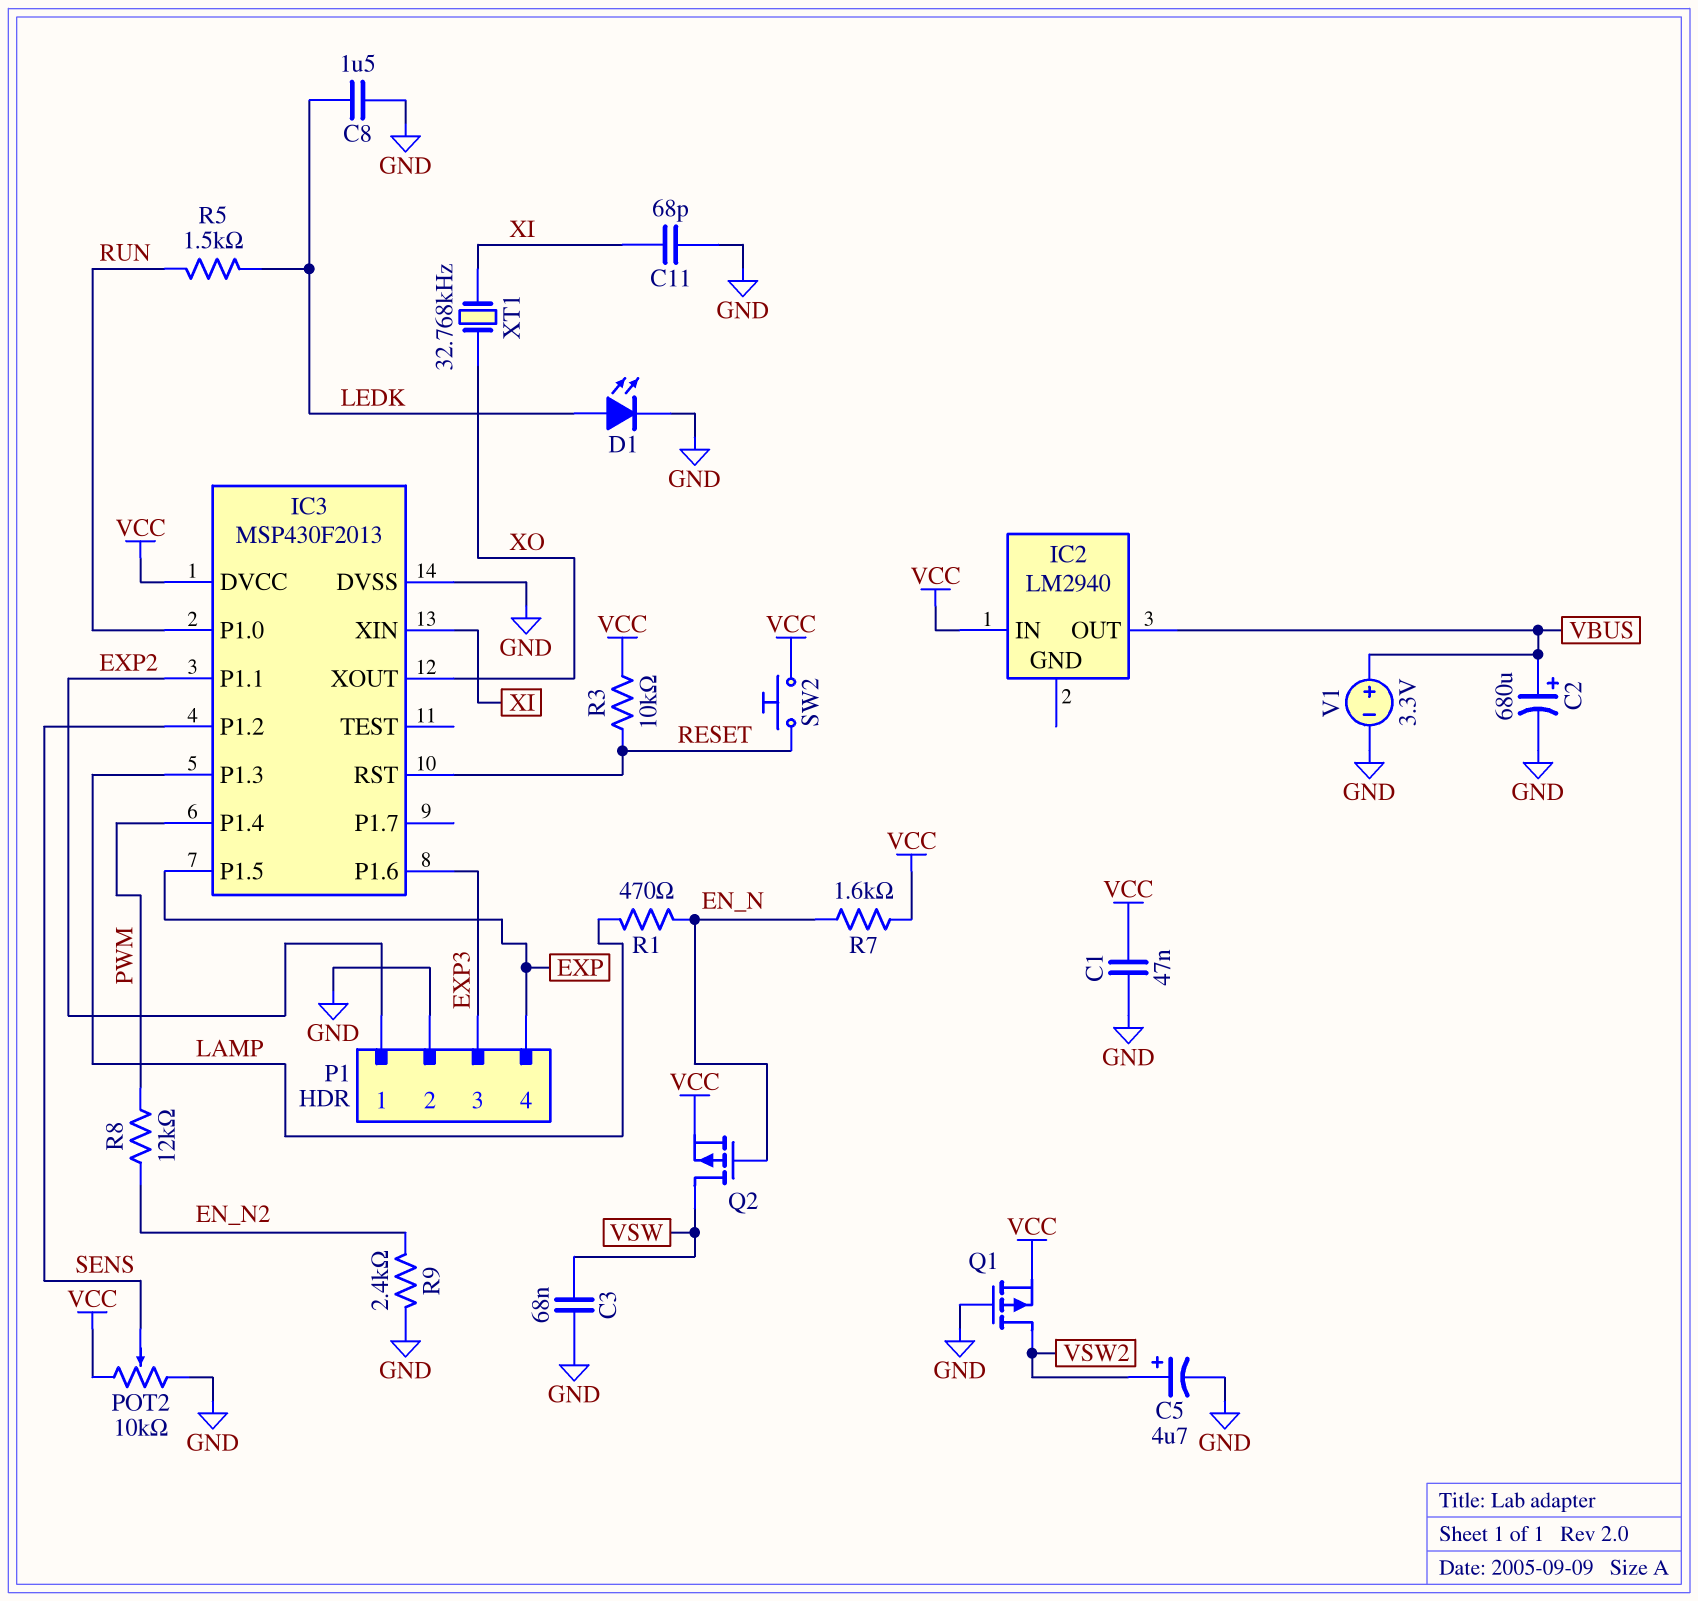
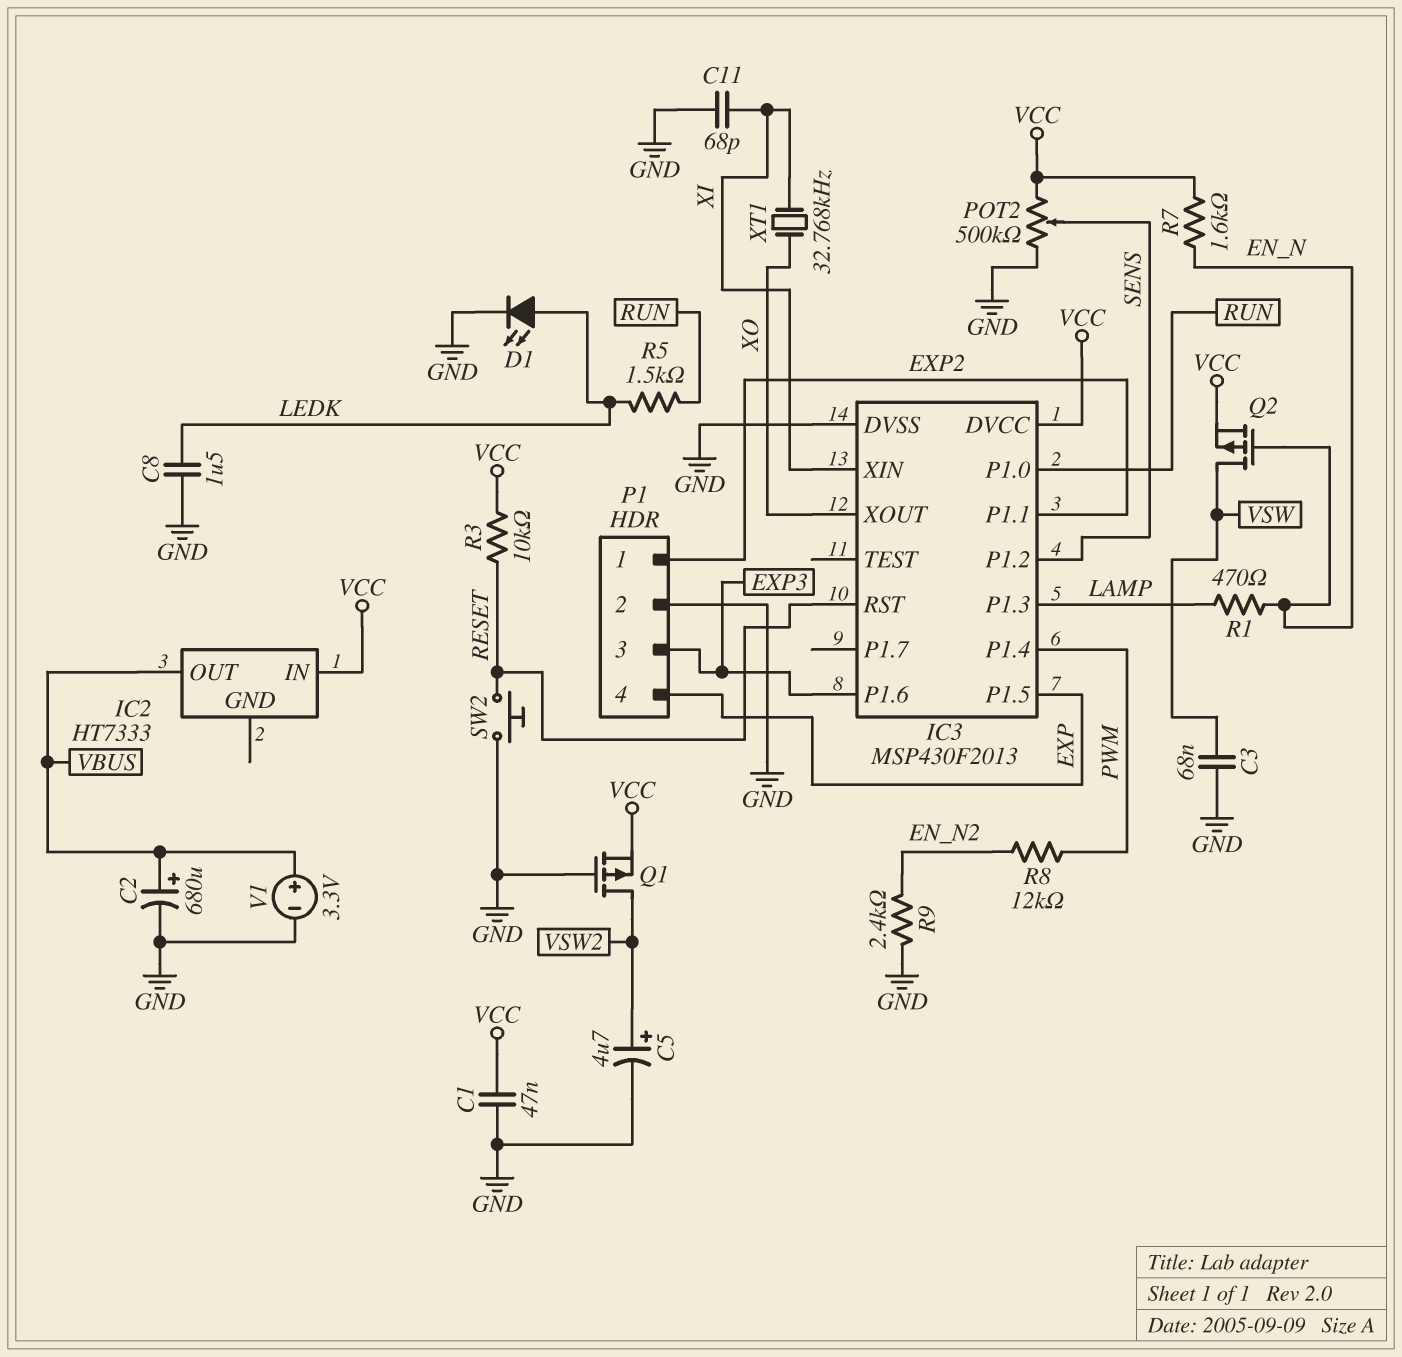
IC2: LM2940 -> HT7333
POT2: 10k (GND, VCC, wiper SENS) -> 500k (GND, VCC, wiper SENS)
SW2: button (RESET, VCC) -> button (GND, RESET)

